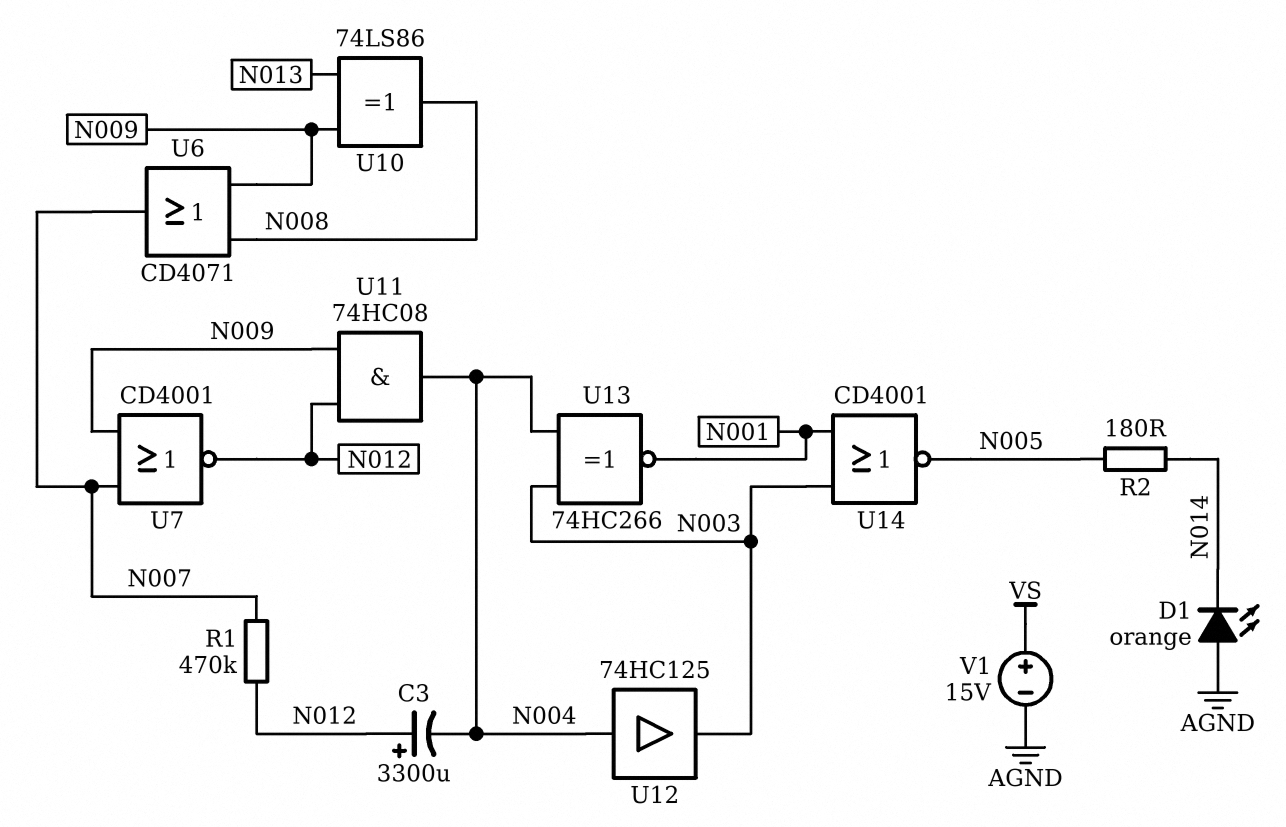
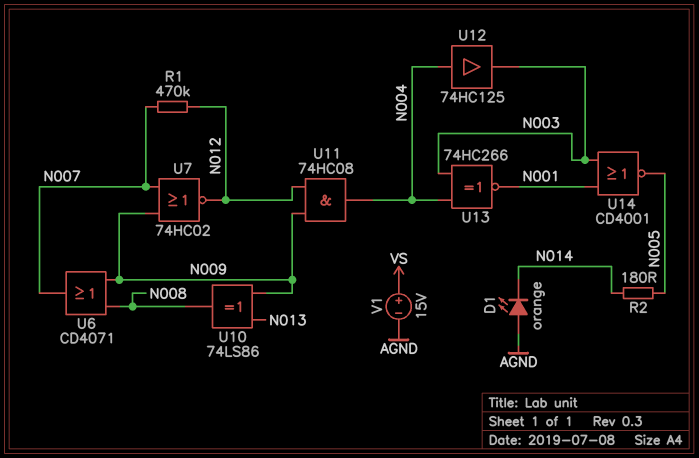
C3: 3300uF (plus N012, minus N004) -> none
U7: NOR CD4001 (in N007, in N009, out N012) -> NOR 74HC02 (in N007, in N009, out N012)

